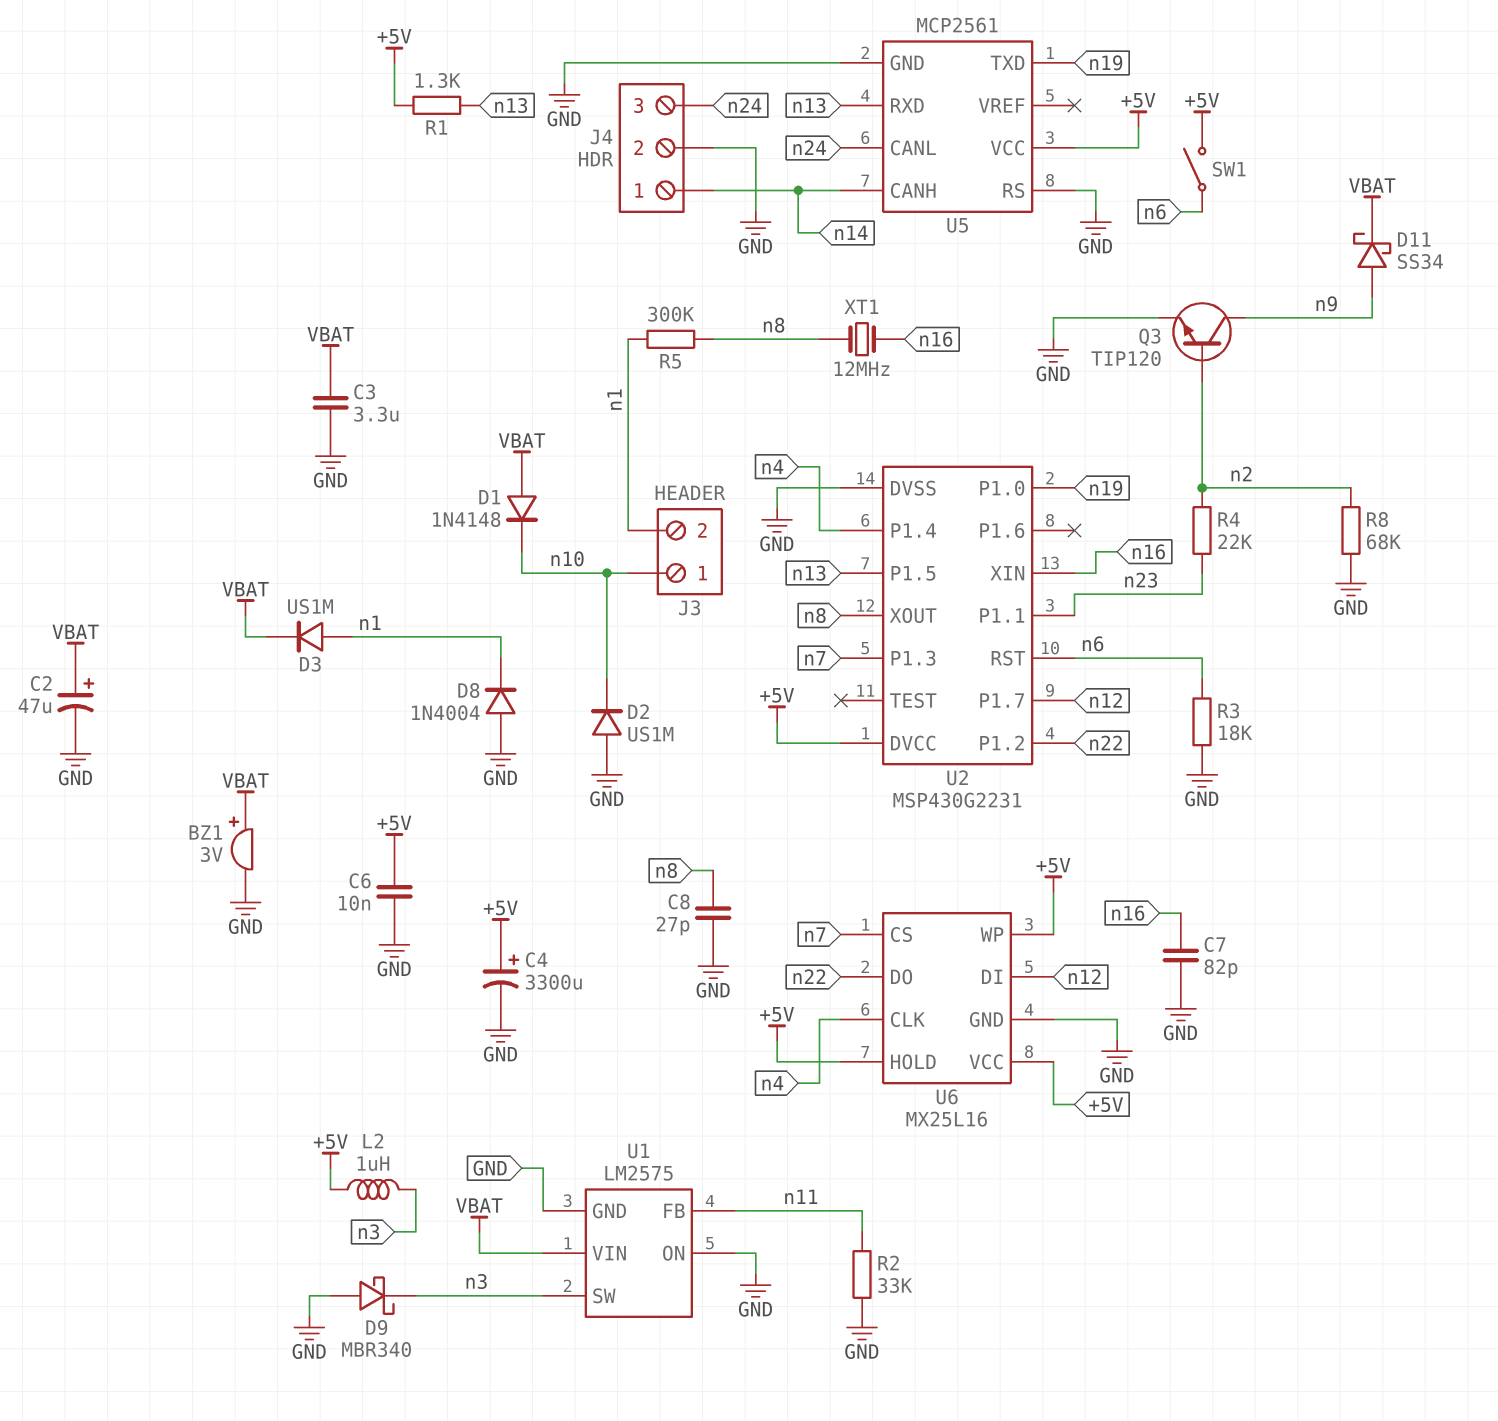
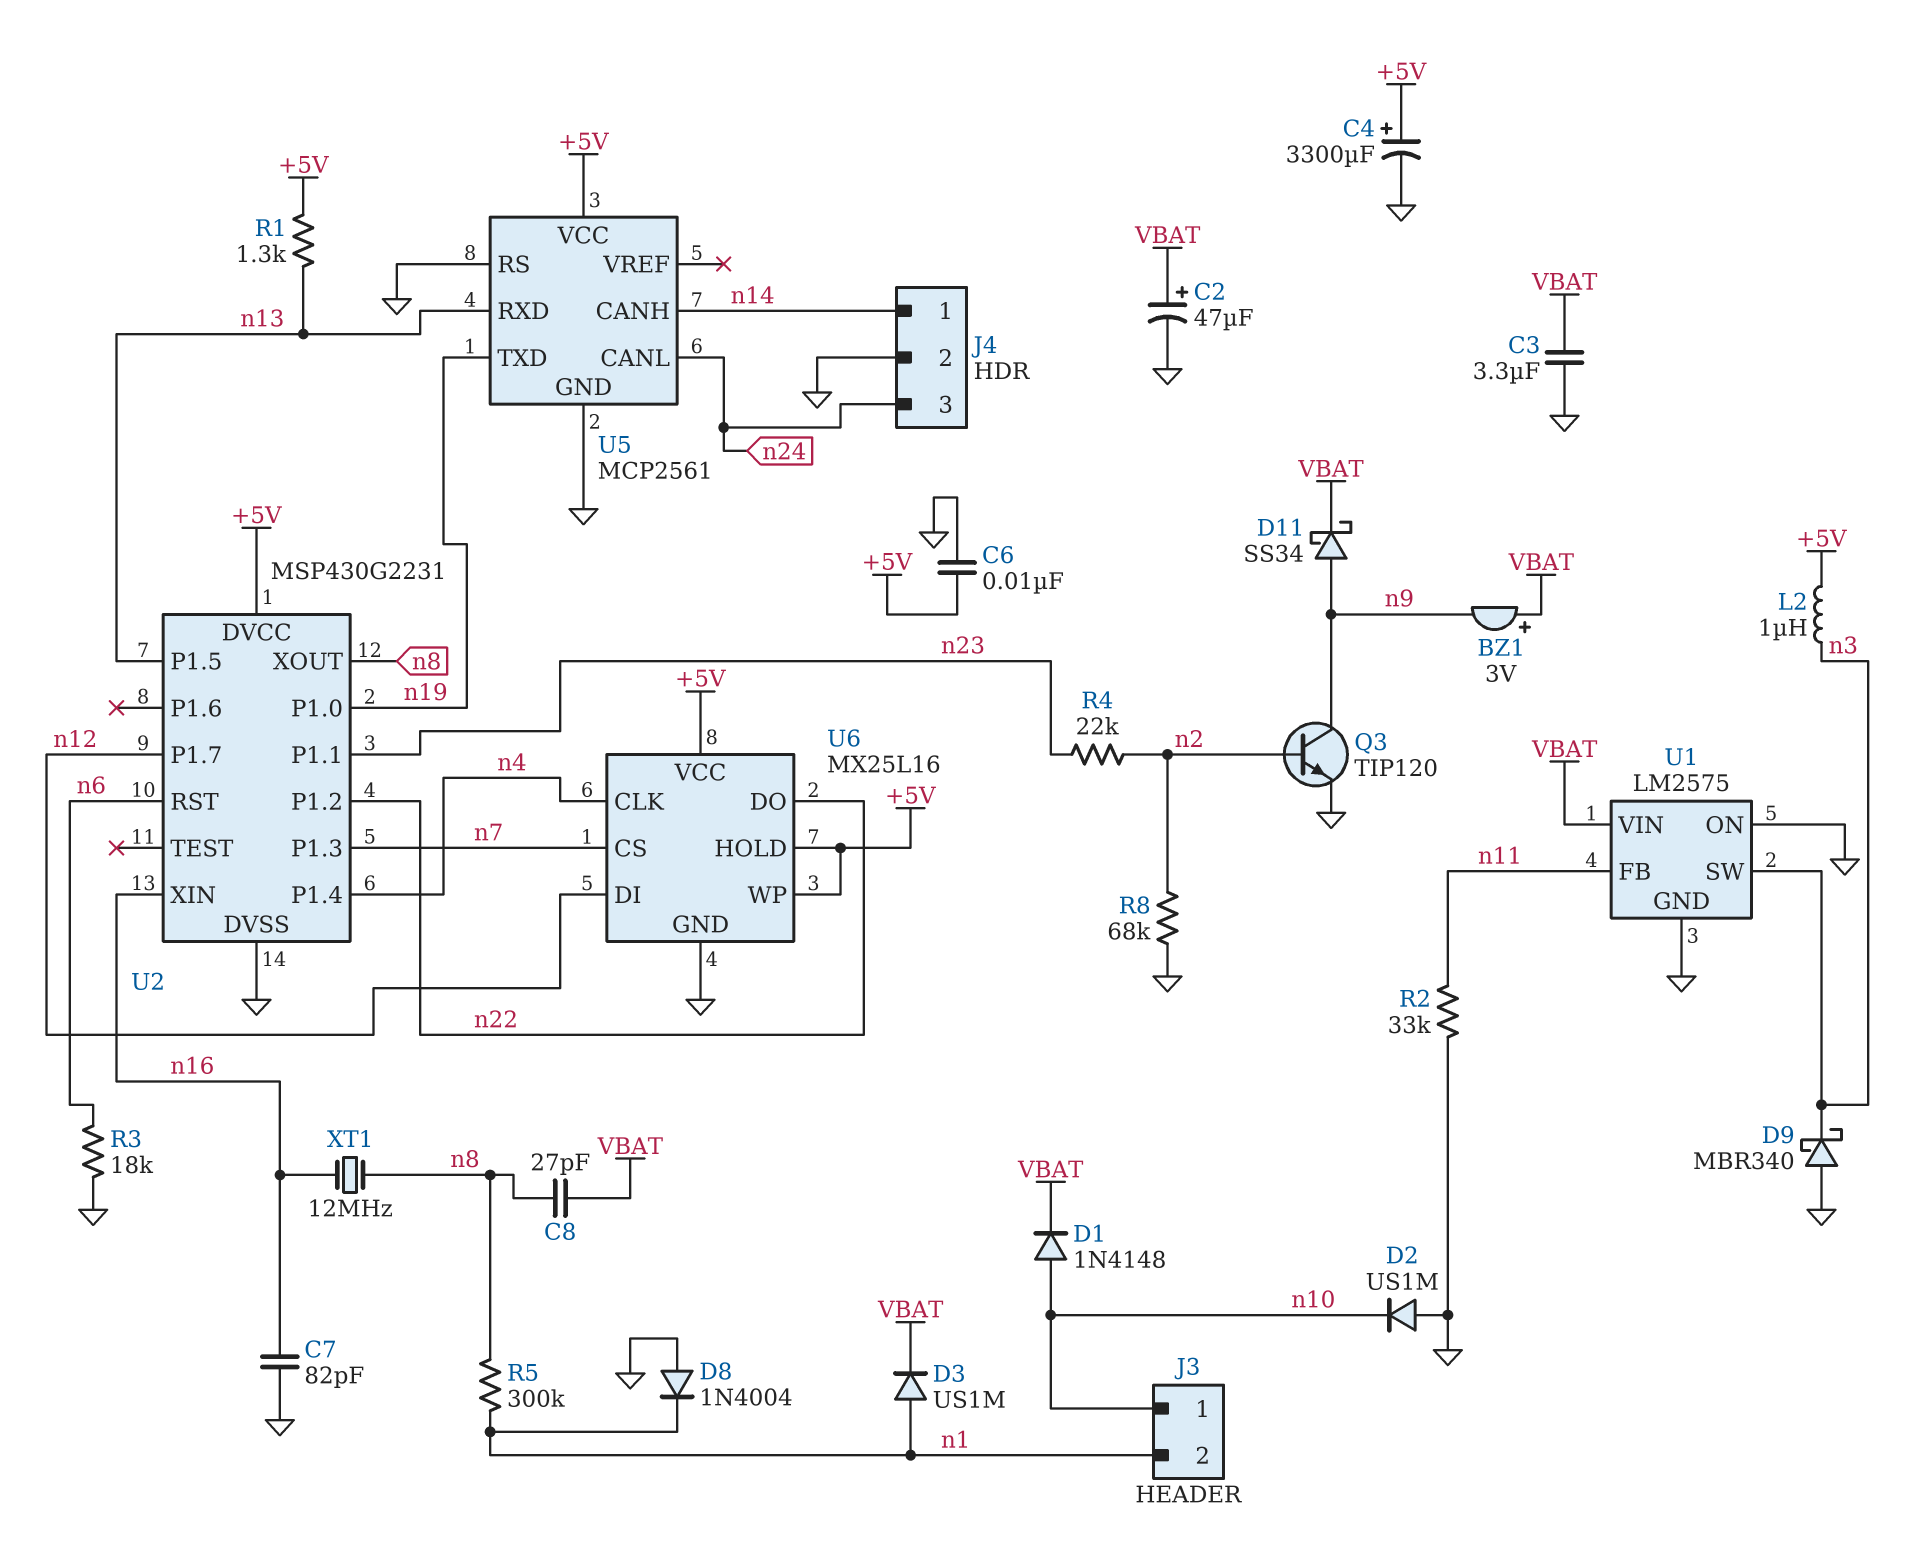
BZ1: buzzer 3V (plus VBAT, minus GND) -> buzzer 3V (plus VBAT, minus n9)
C8: 27pF (GND, n8) -> 27pF (VBAT, n8)
D1: diode 1N4148 (A VBAT, K n10) -> diode 1N4148 (A n10, K VBAT)
SW1: switch (+5V, n6) -> none

